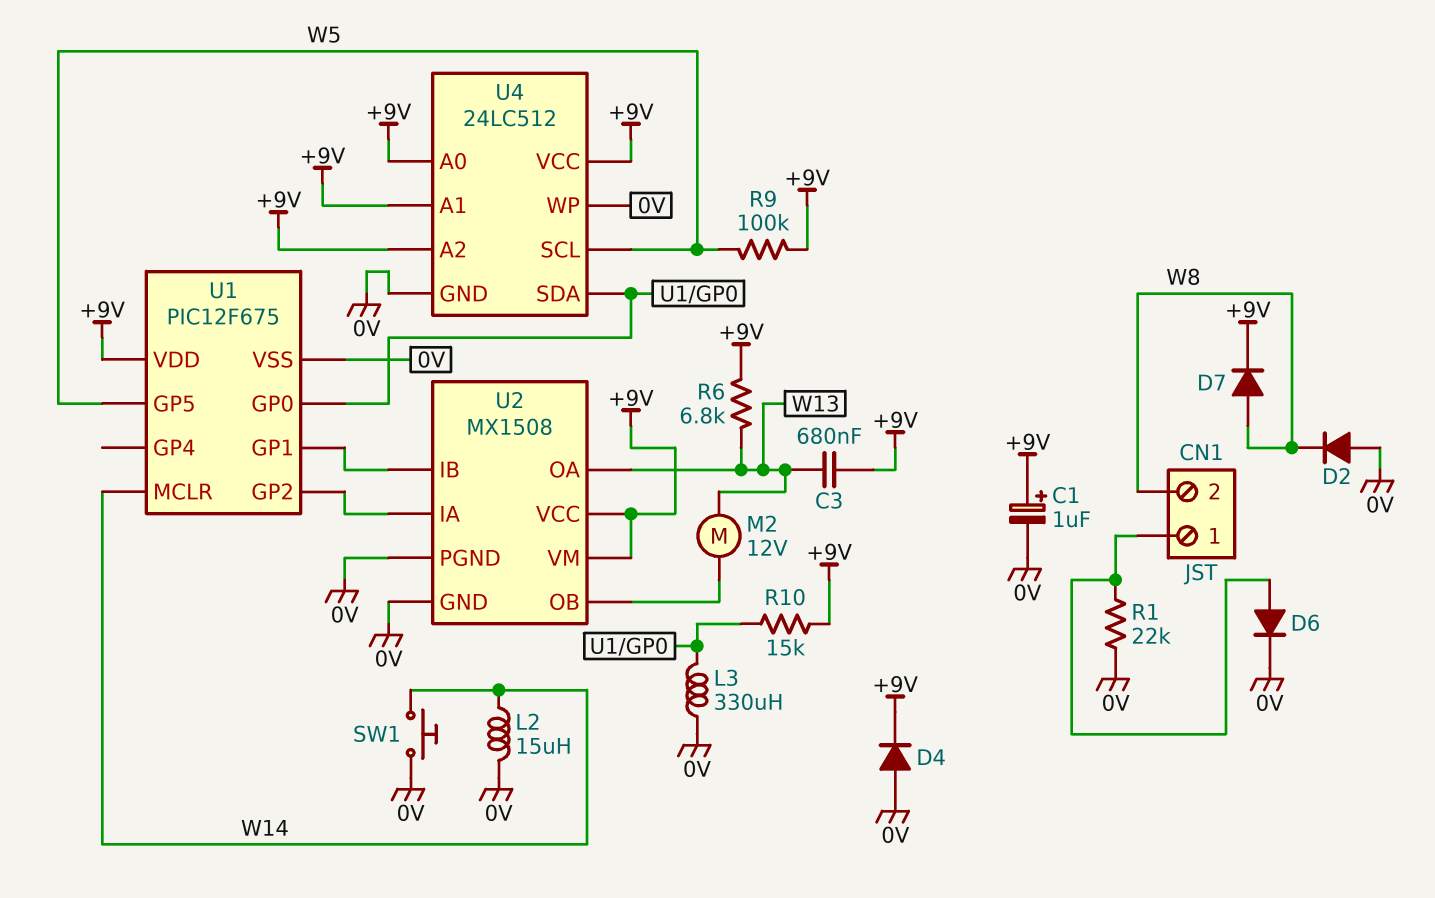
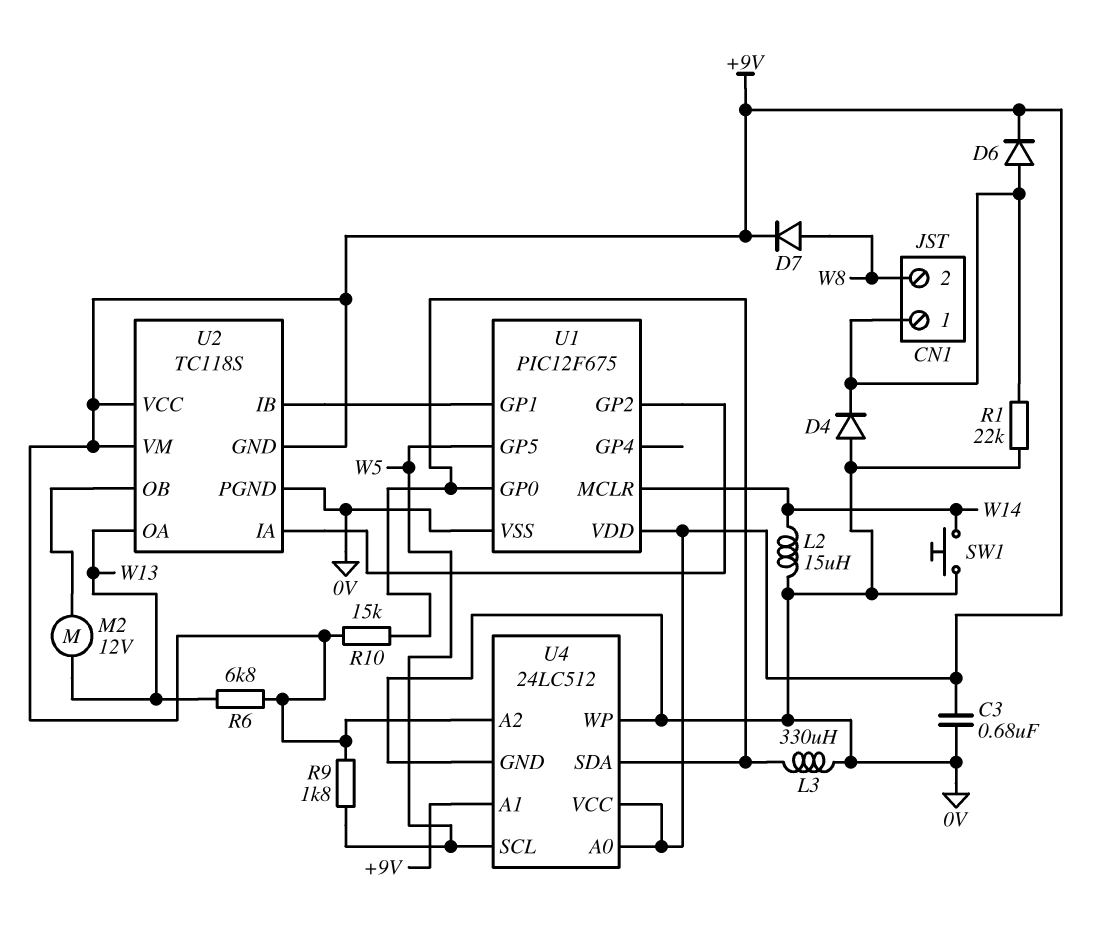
C1: 1uF (plus +9V, minus 0V) -> none
C3: 680nF (+9V, W13) -> 680nF (+9V, 0V)
D2: diode (A 0V, K W8) -> none
D4: diode (A 0V, K +9V) -> diode (A 0V, K CN1/1)
D6: diode (A CN1/1, K 0V) -> diode (A CN1/1, K +9V)
R9: 100k (+9V, W5) -> 1.8k (+9V, W5)
U2: MX1508 -> TC118S
U2 pin GND: 0V -> +9V

